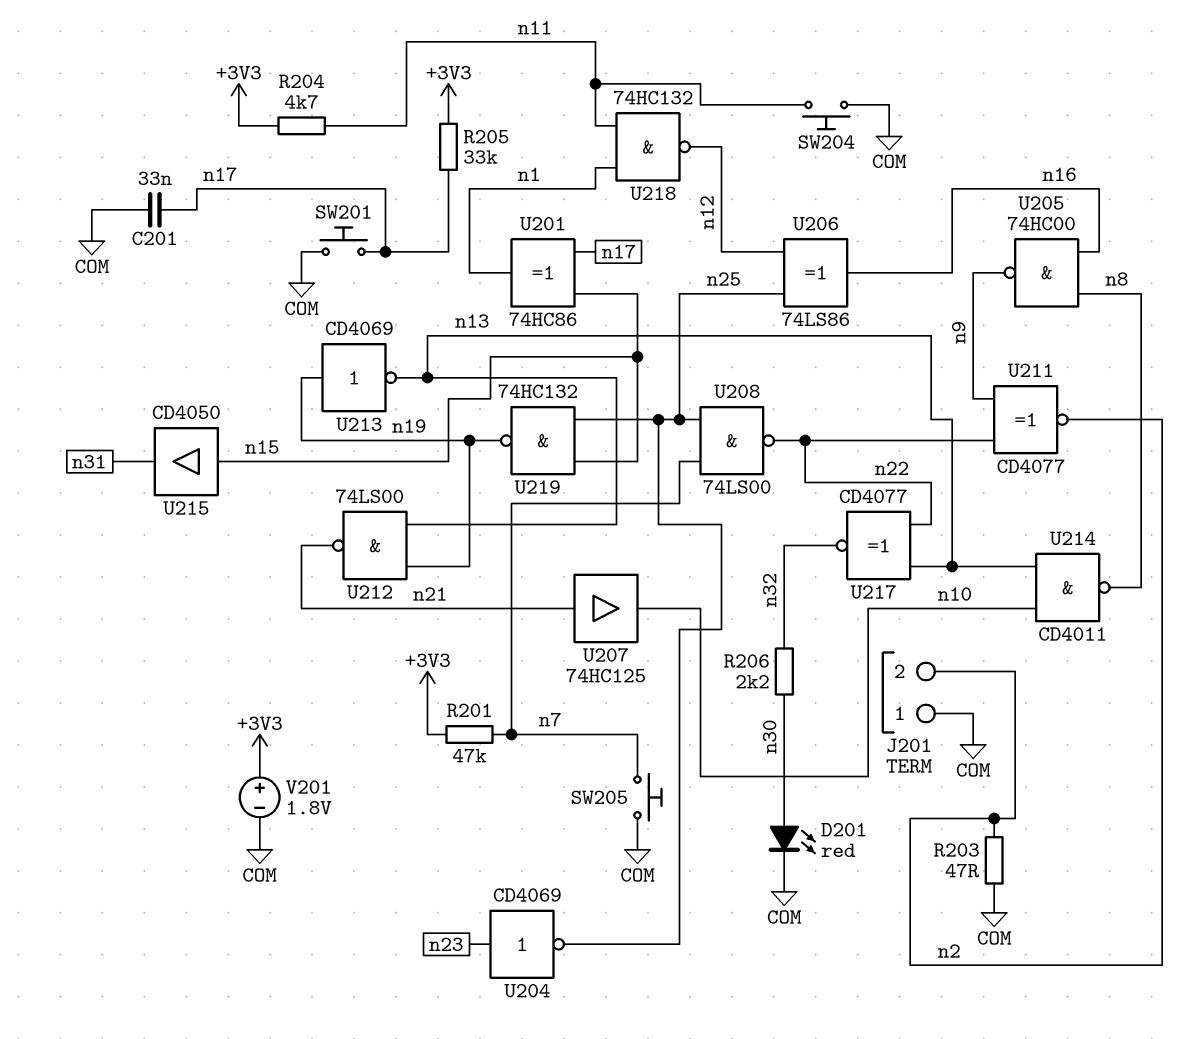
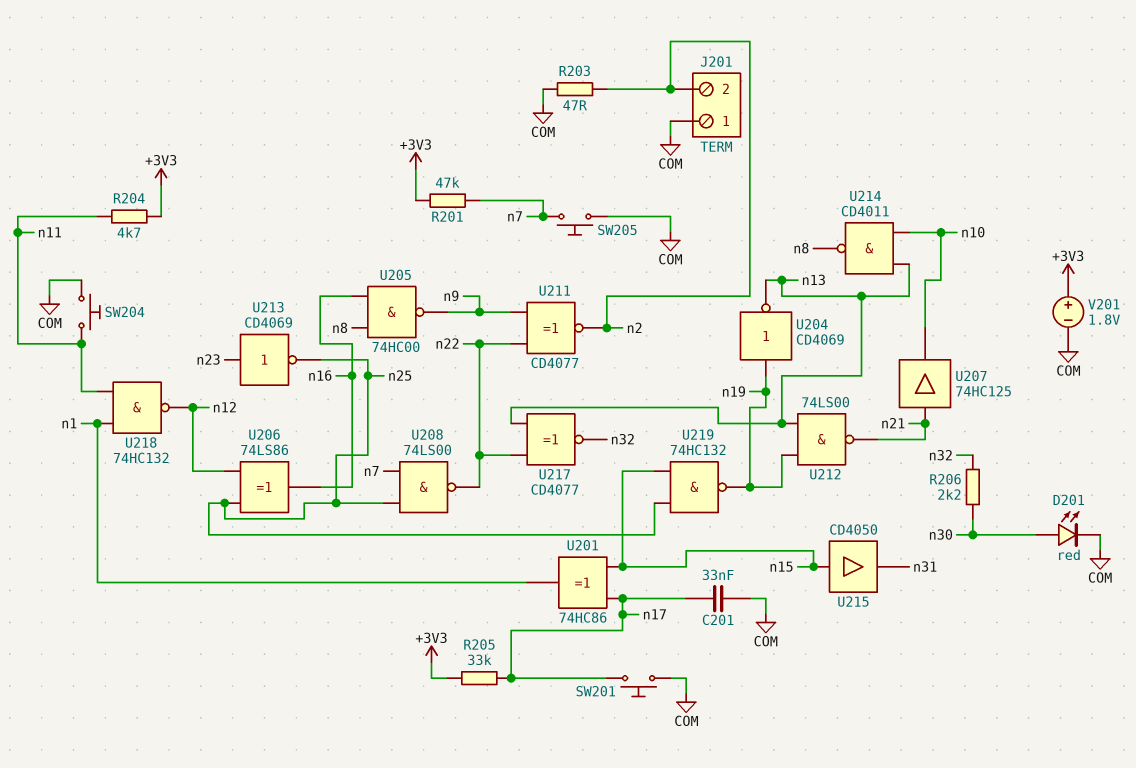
U204: NOT CD4069 (in n23, out n25) -> NOT CD4069 (in n19, out n13)
U213: NOT CD4069 (in n19, out n13) -> NOT CD4069 (in n23, out n25)

